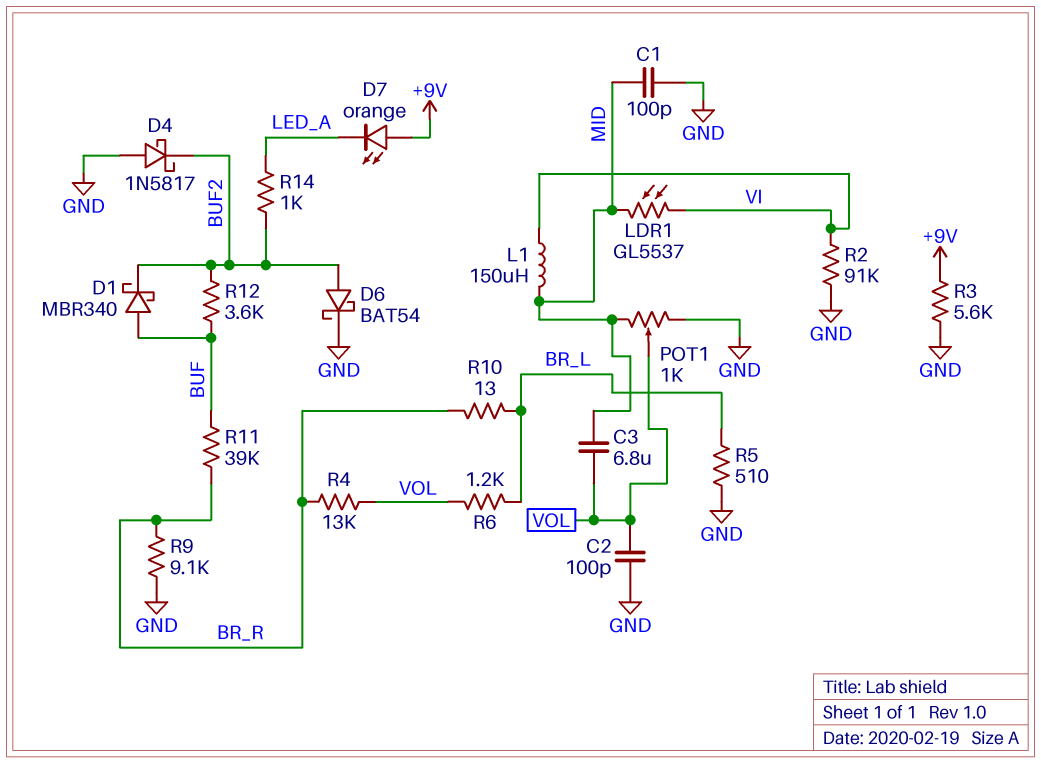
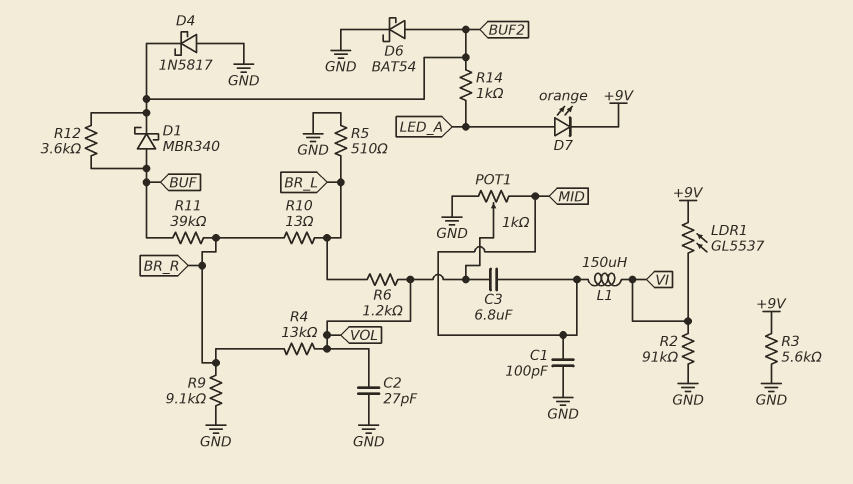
C2: 100pF (GND, VOL) -> 27pF (GND, VOL)
D7: LED orange (A +9V, K LED_A) -> LED orange (A LED_A, K +9V)
LDR1: GL5537 (MID, VI) -> GL5537 (+9V, VI)

